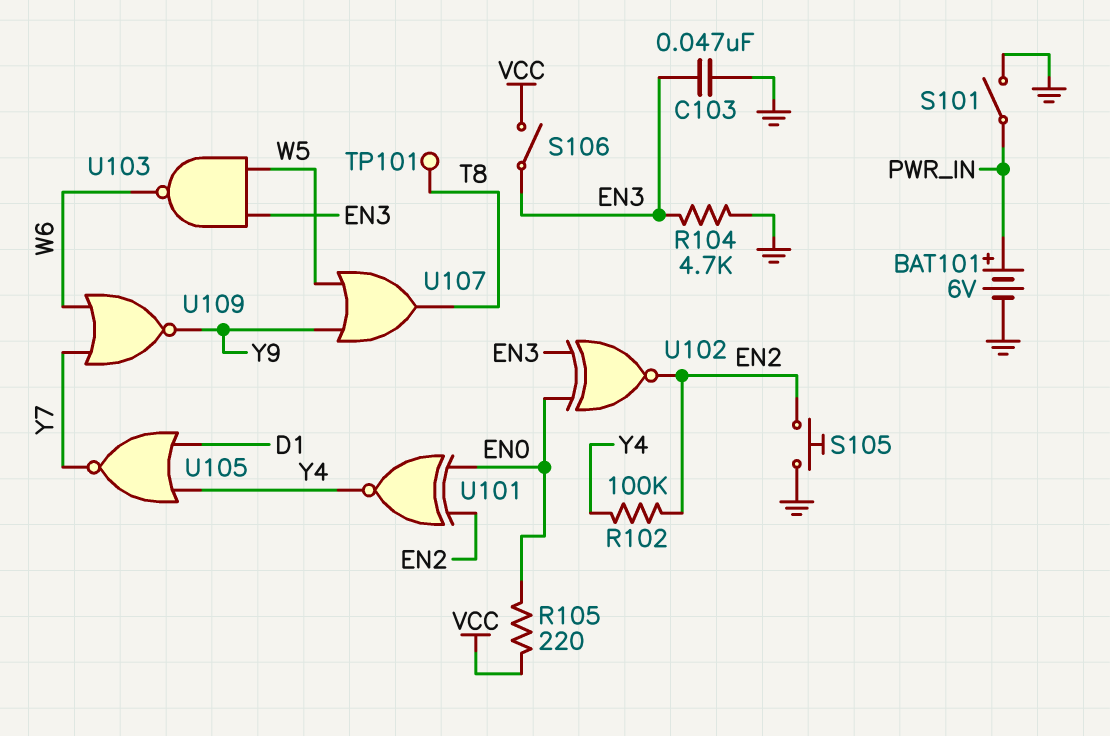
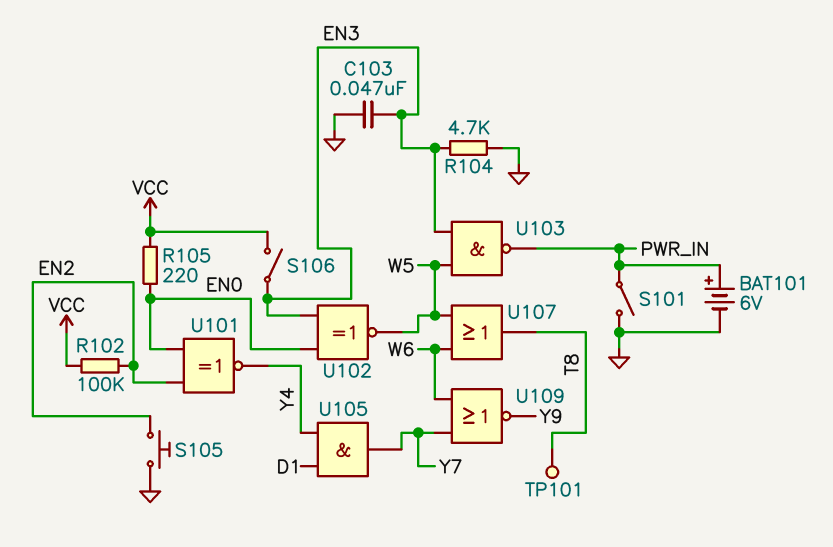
R102: 100k (EN2, Y4) -> 100k (EN2, VCC)
U102: XNOR (in EN0, in EN3, out EN2) -> XNOR (in EN0, in EN3, out W5)
U103: NAND (in EN3, in W5, out W6) -> NAND (in EN3, in W5, out PWR_IN)
U105: NOR (in D1, in Y4, out Y7) -> AND (in D1, in Y4, out Y7)
U107: OR (in W5, in Y9, out T8) -> OR (in W5, in W6, out T8)

